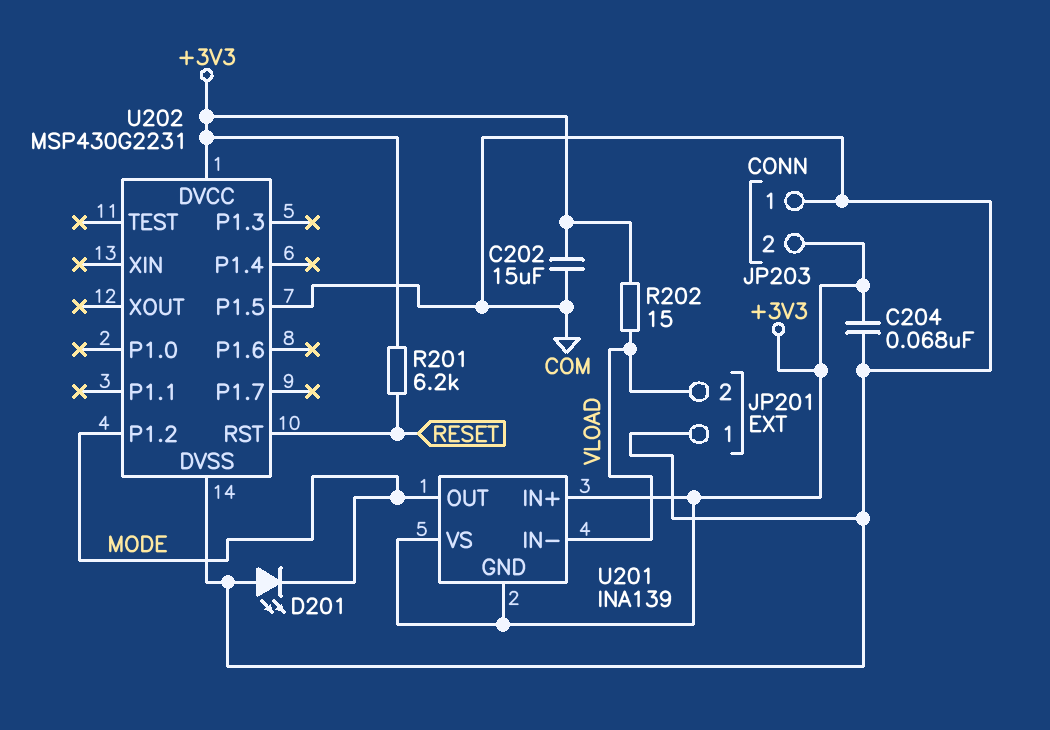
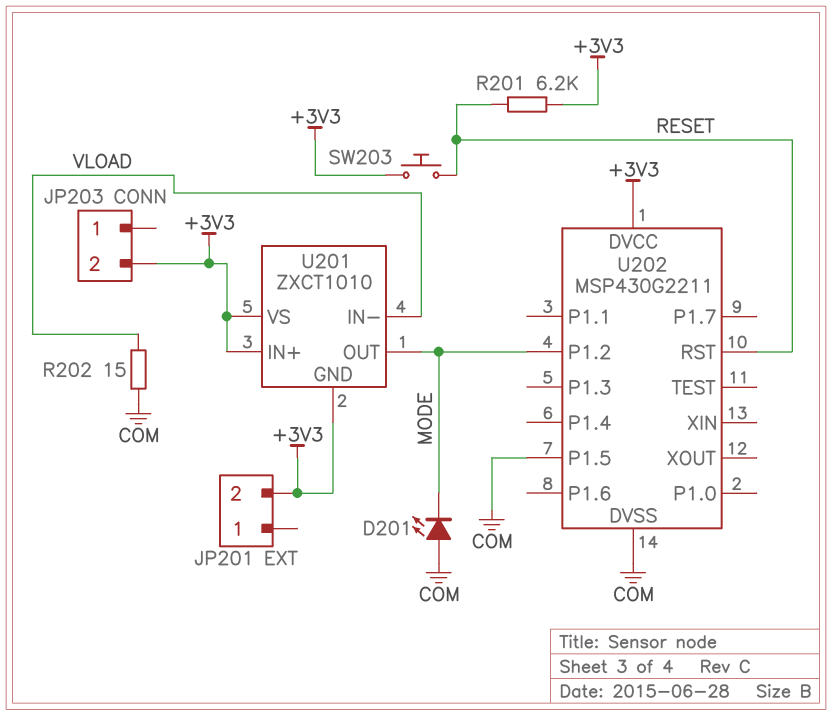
C202: 15uF (+3V3, COM) -> none
C204: 68nF (+3V3, COM) -> none
JP201 pin 1: COM -> none
JP201 pin 2: VLOAD -> +3V3
JP203 pin 1: COM -> none
R202: 15 (+3V3, VLOAD) -> 15 (COM, VLOAD)
SW203: none -> button (+3V3, RESET)
U201: INA139 -> ZXCT1010
U202: MSP430G2231 -> MSP430G2211

